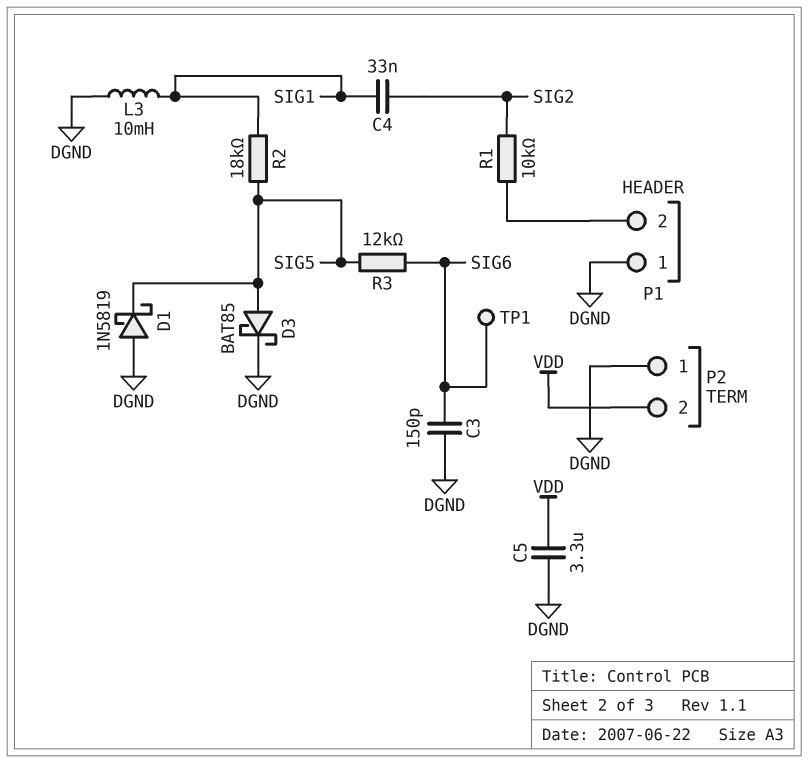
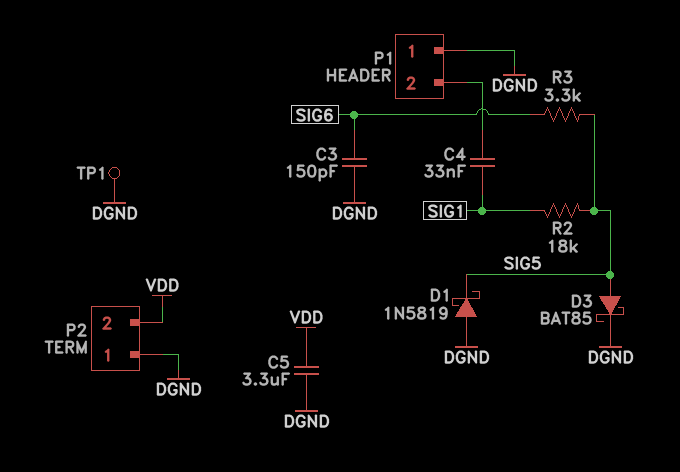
C4: 33nF (SIG1, SIG2) -> 33nF (P1/2, SIG1)
L3: 10mH (DGND, SIG1) -> none
R1: 10k (P1/2, SIG2) -> none
R3: 12k (SIG5, SIG6) -> 3.3k (SIG5, SIG6)
TP1: test point (SIG6) -> test point (DGND)

